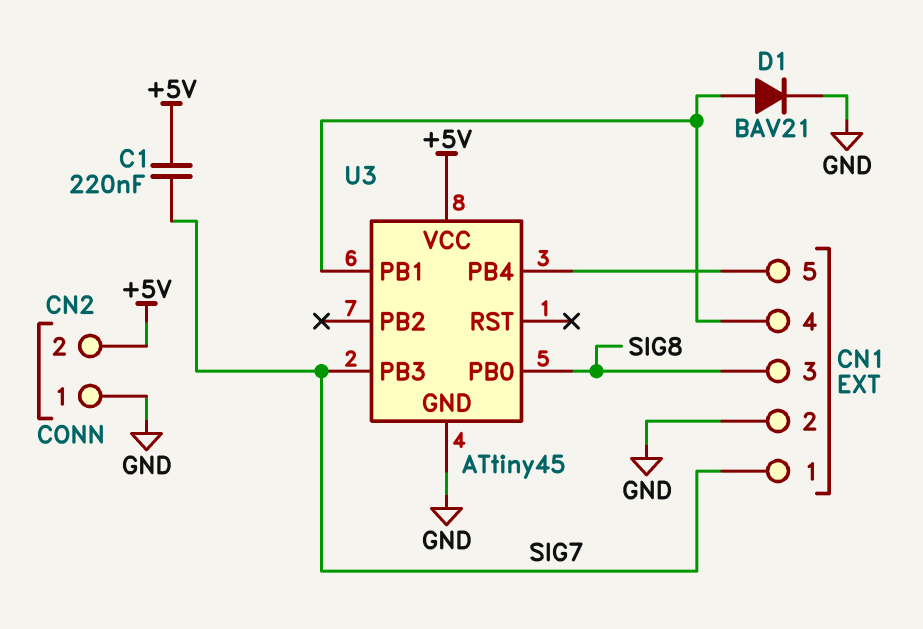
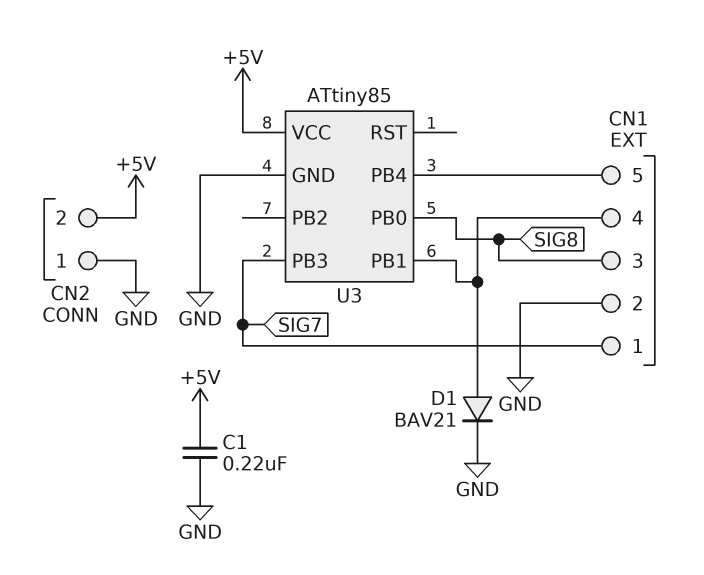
C1: 220nF (+5V, SIG7) -> 220nF (+5V, GND)
U3: ATtiny45 -> ATtiny85

